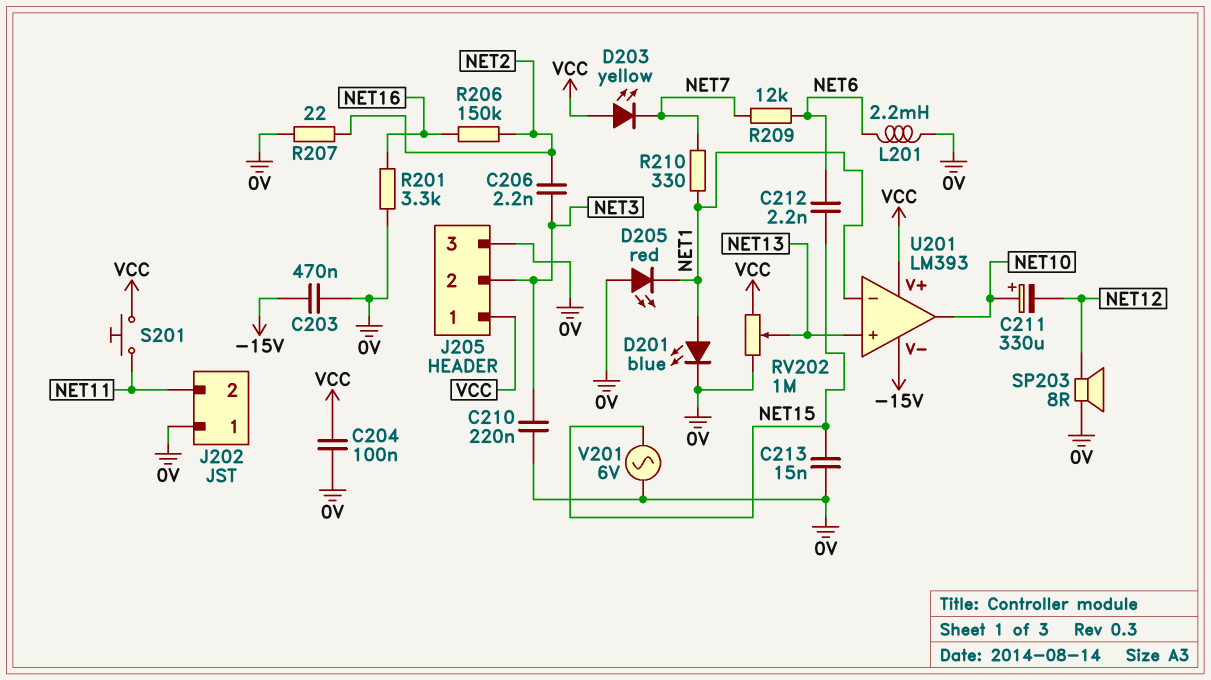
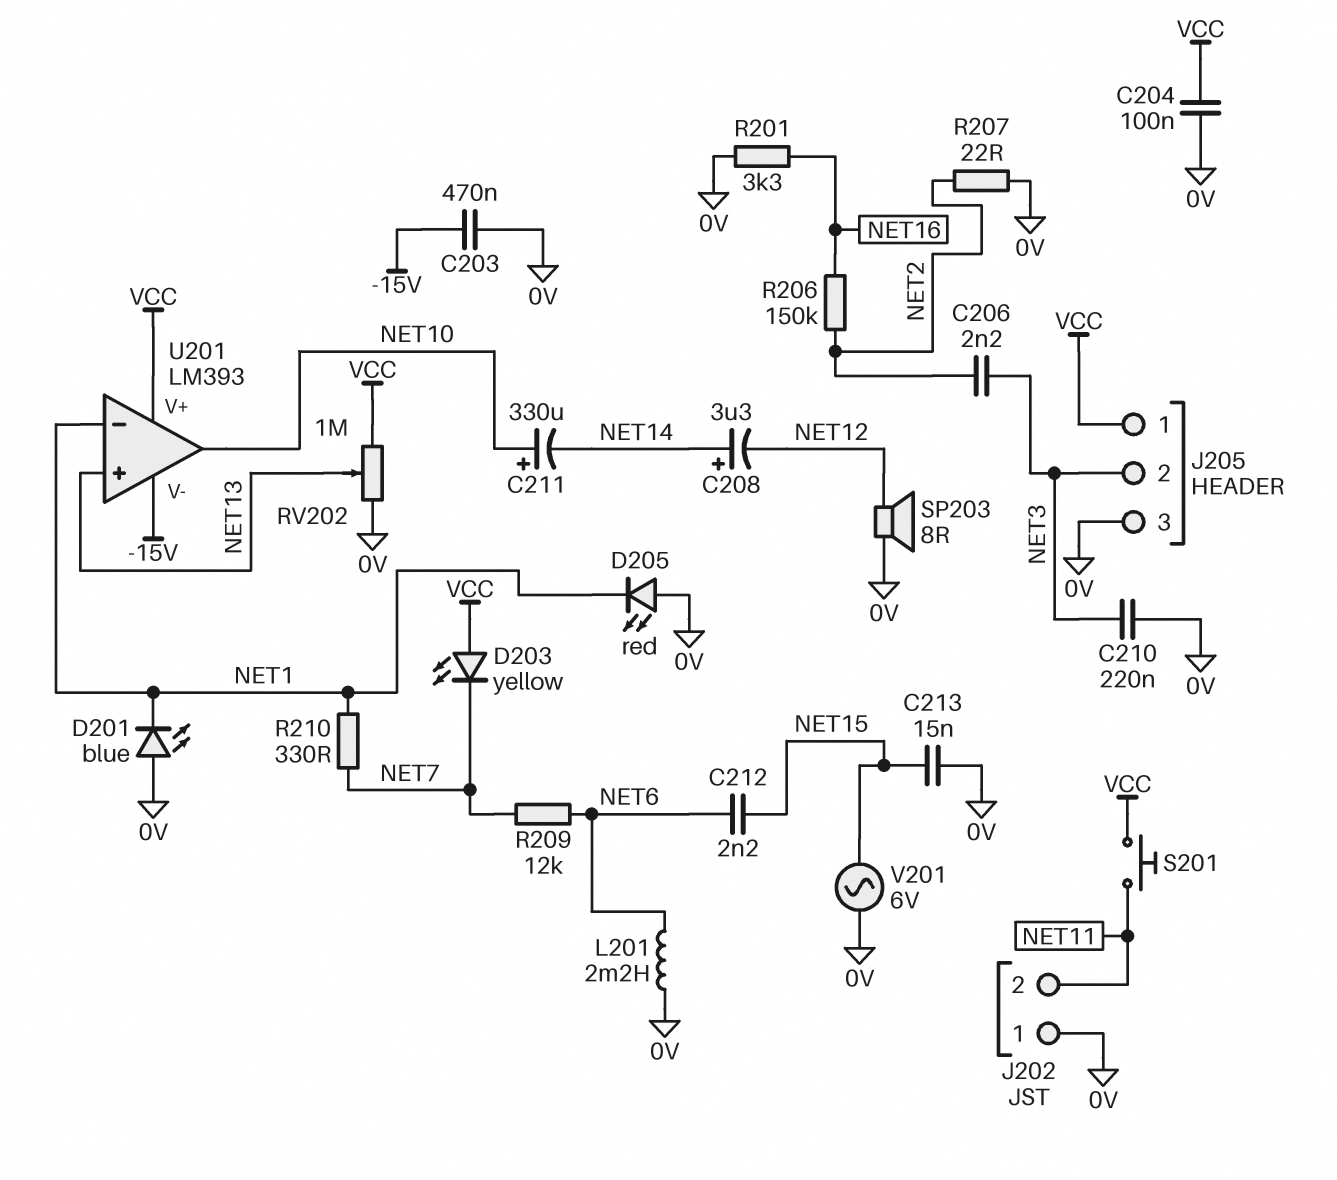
C208: none -> 3.3uF (plus NET14, minus NET12)
C211: 330uF (plus NET10, minus NET12) -> 330uF (plus NET10, minus NET14)
D201: LED blue (A NET1, K 0V) -> LED blue (A 0V, K NET1)

